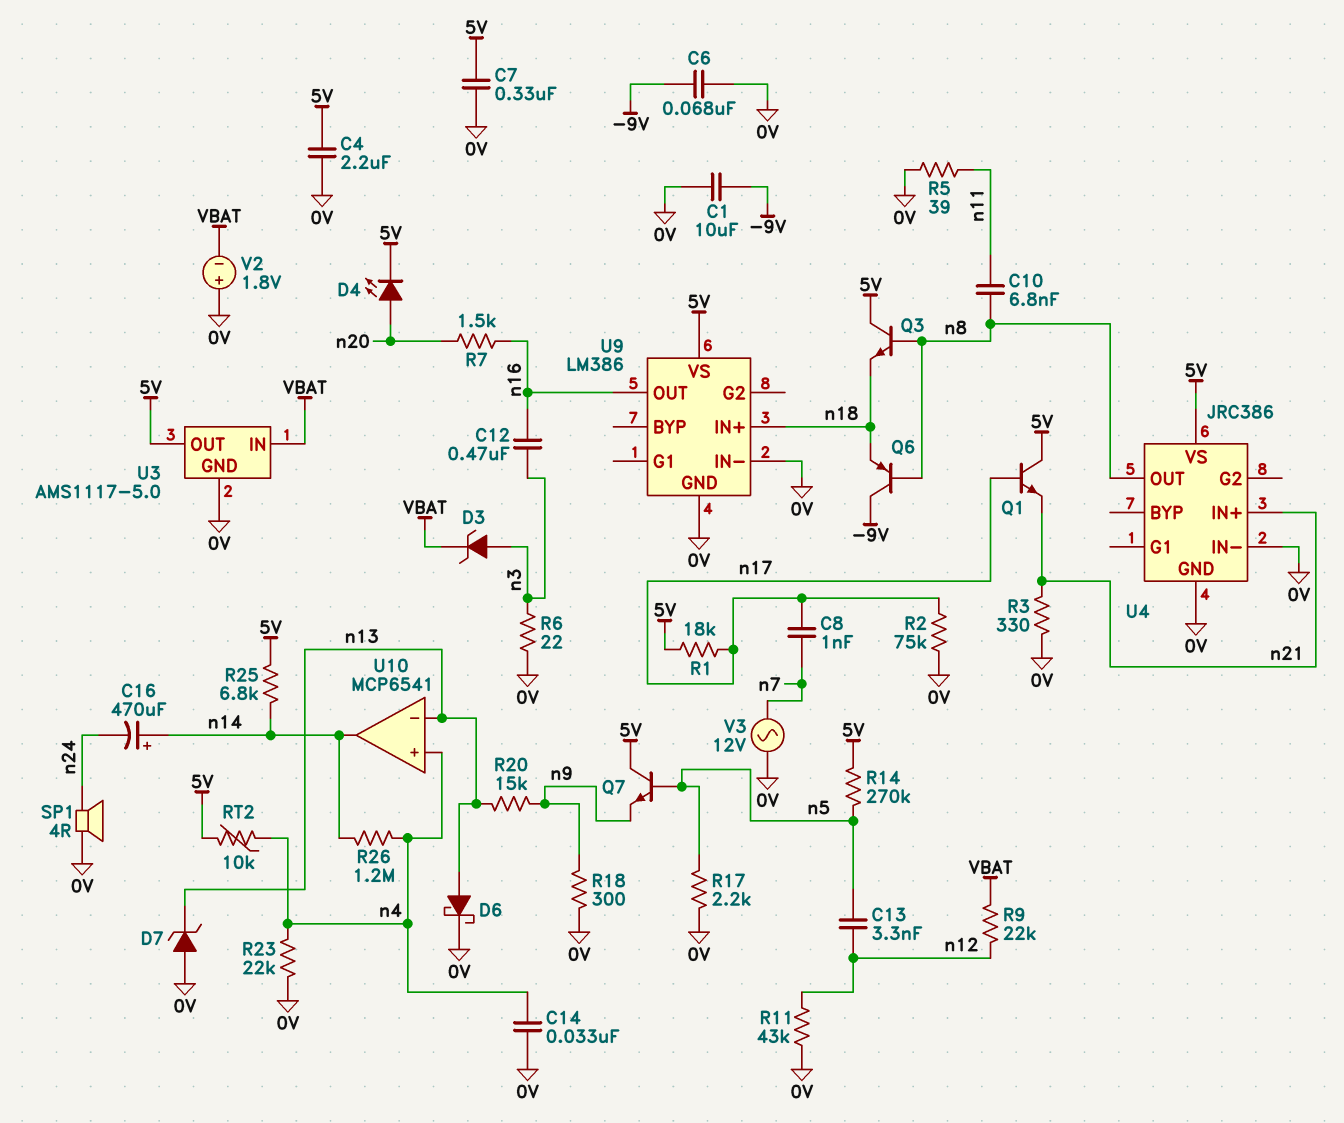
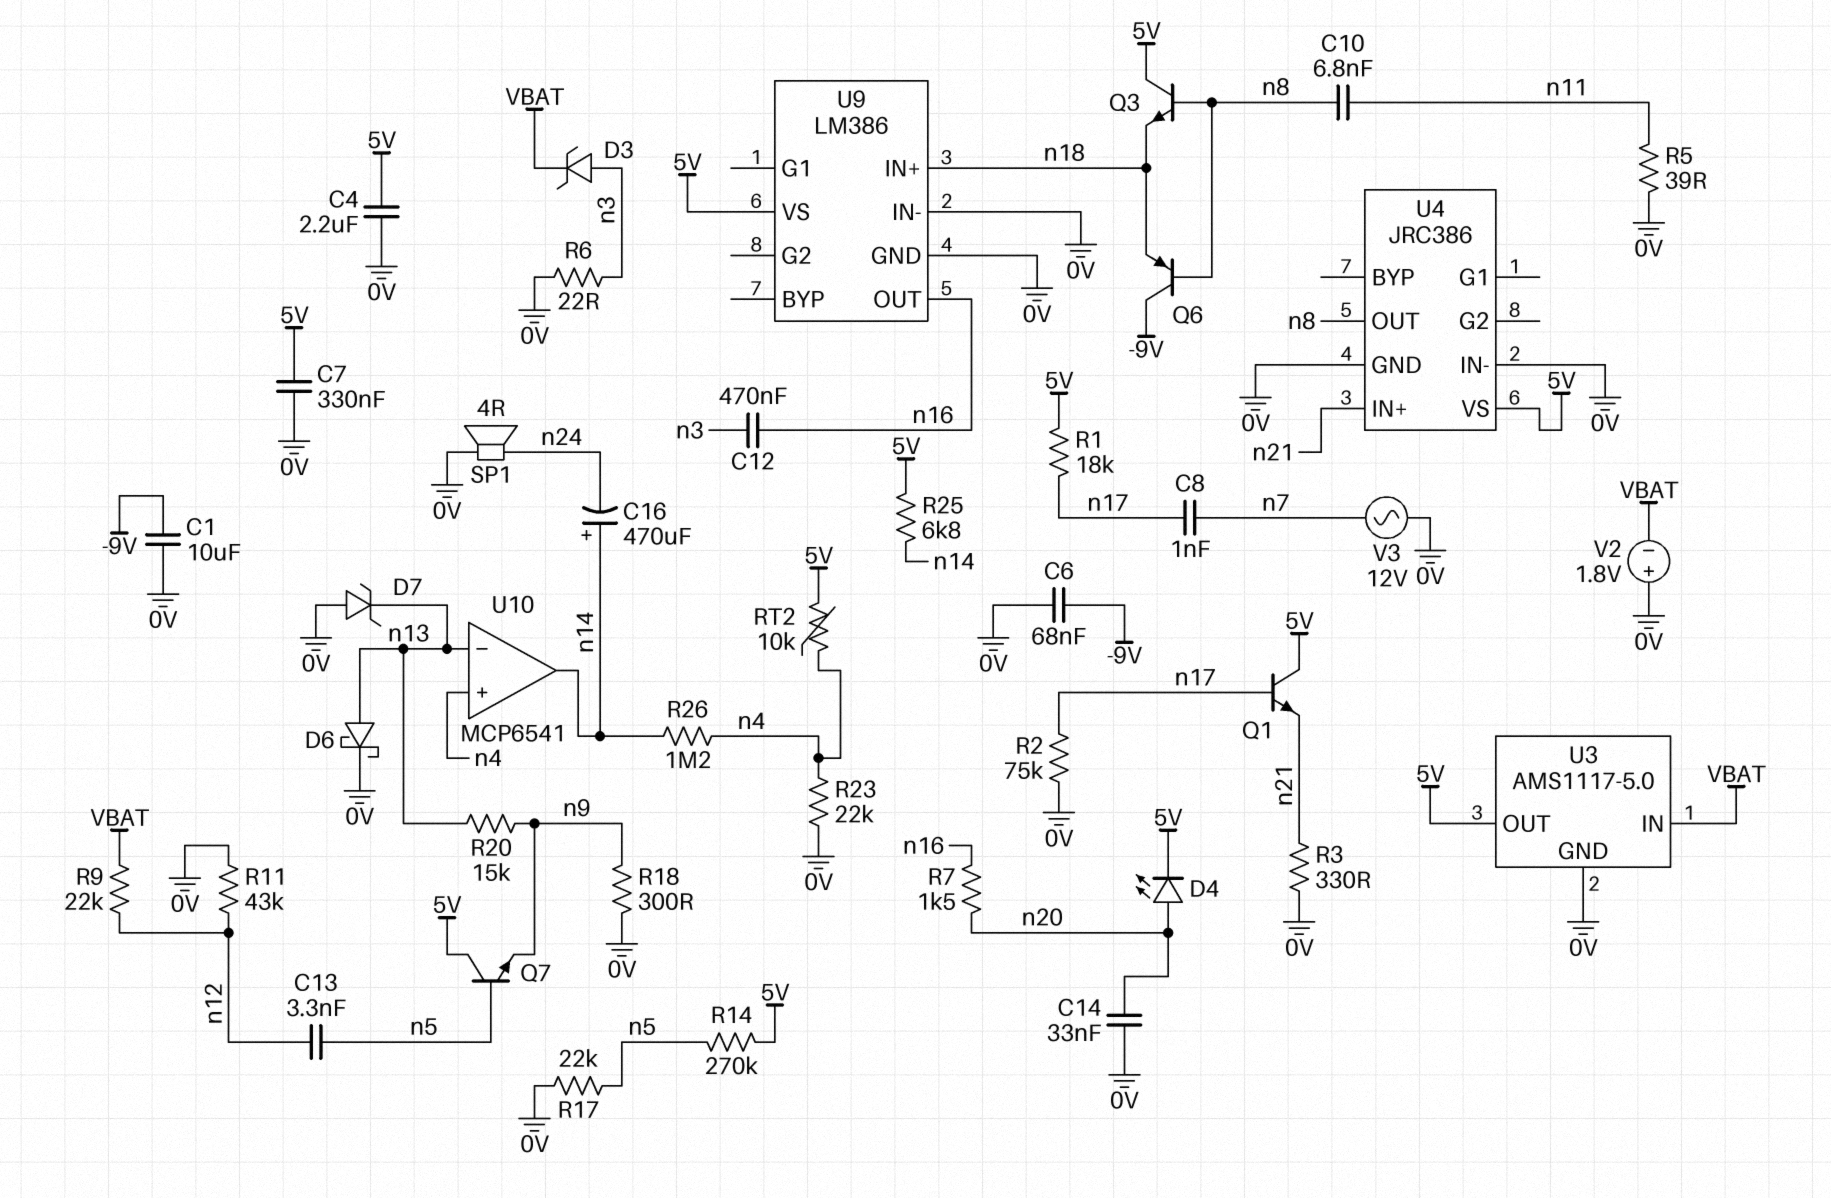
C14: 33nF (0V, n4) -> 33nF (0V, n20)
R17: 2.2k (0V, n5) -> 22k (0V, n5)

